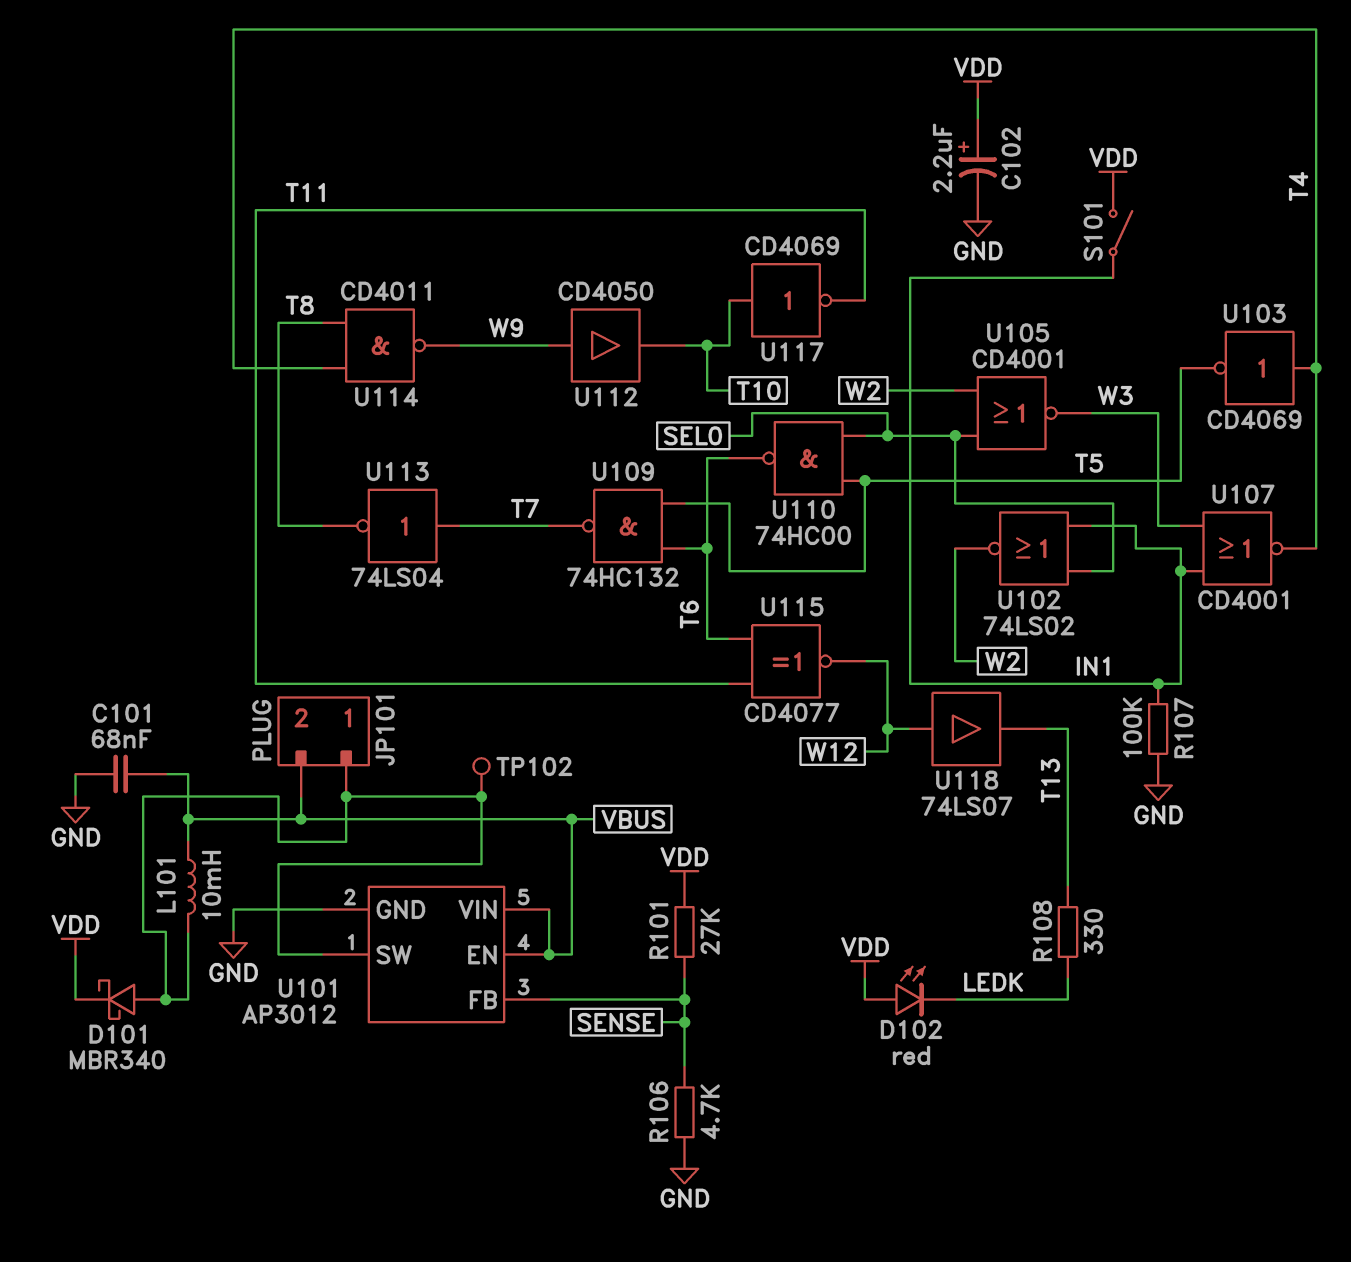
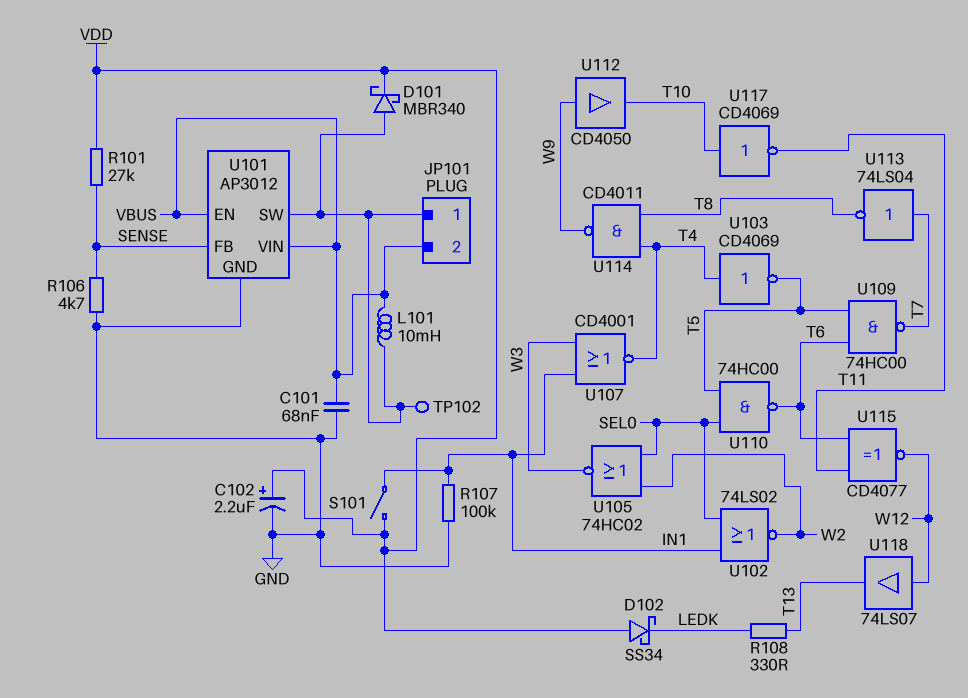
D102: LED red (A VDD, K LEDK) -> schottky SS34 (A VDD, K LEDK)
U105: NOR CD4001 (in SEL0, in W2, out W3) -> NOR 74HC02 (in SEL0, in W2, out W3)
U109: NAND 74HC132 (in T5, in T6, out T7) -> NAND 74HC00 (in T5, in T6, out T7)

